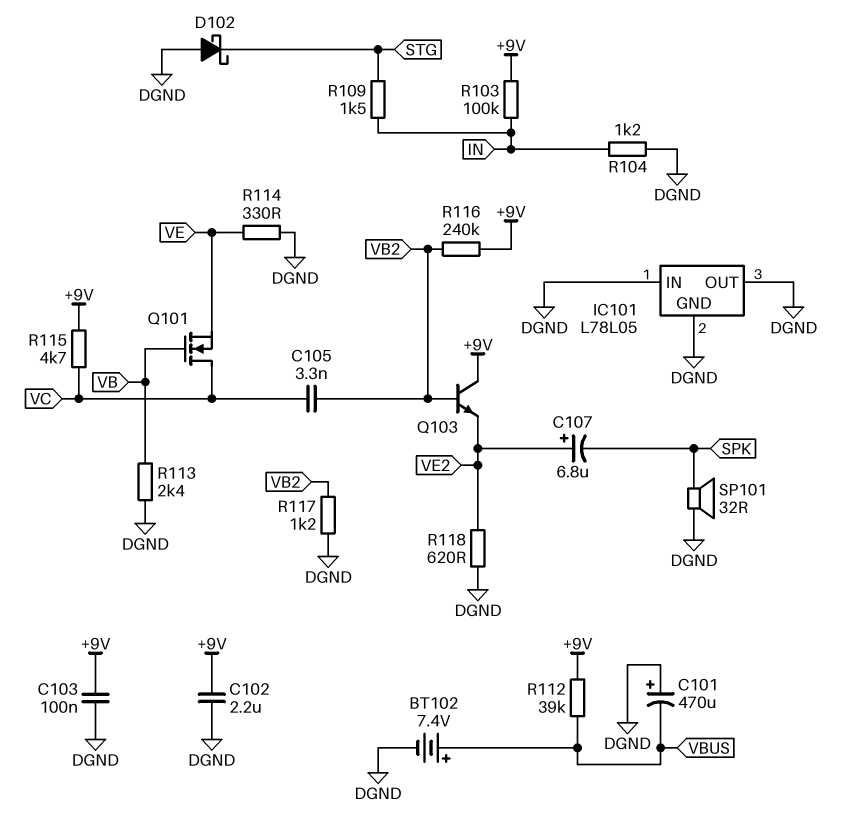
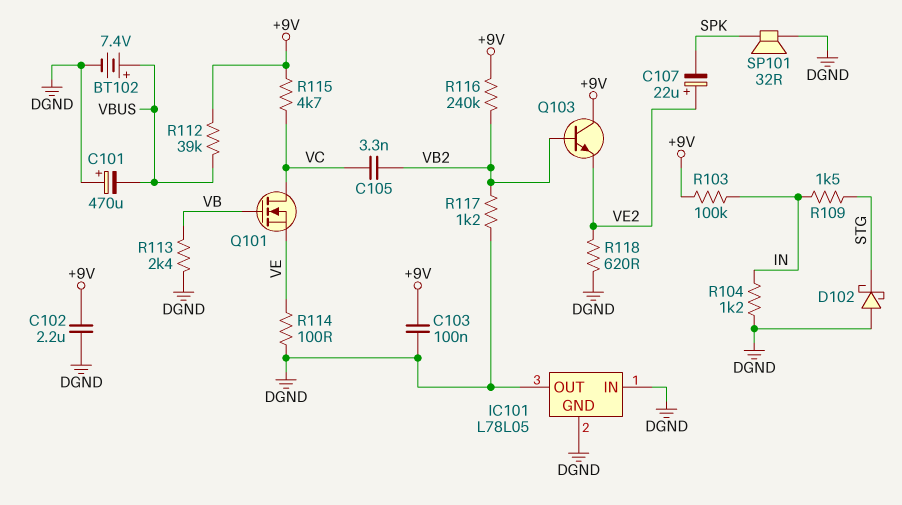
C107: 6.8uF (plus VE2, minus SPK) -> 22uF (plus VE2, minus SPK)
R114: 330 (DGND, VE) -> 100 (DGND, VE)

